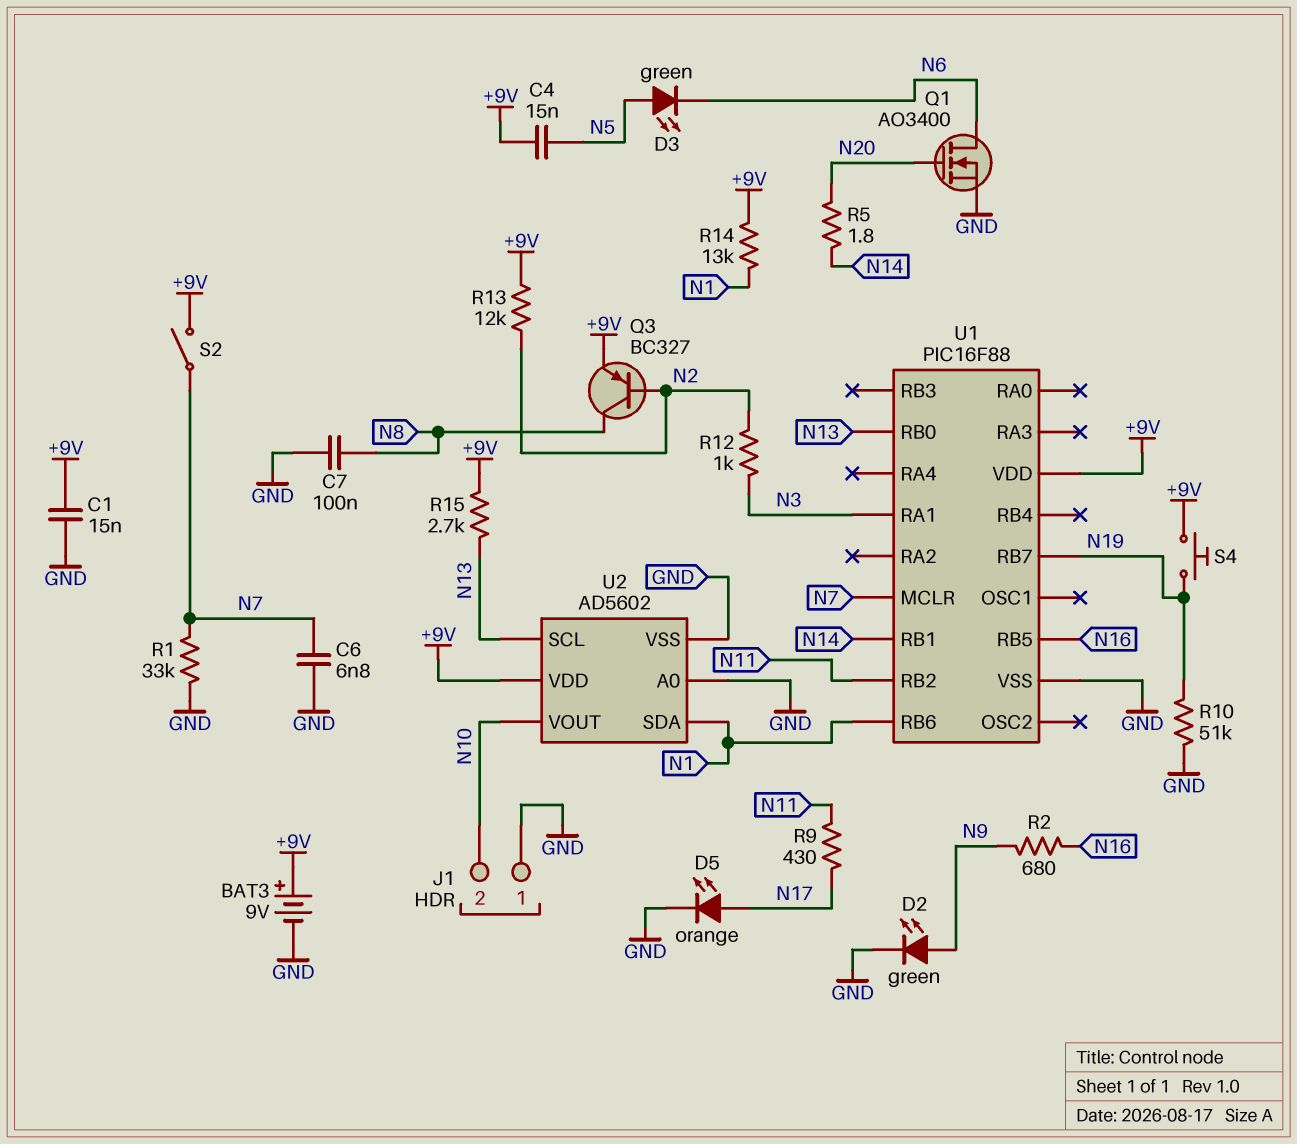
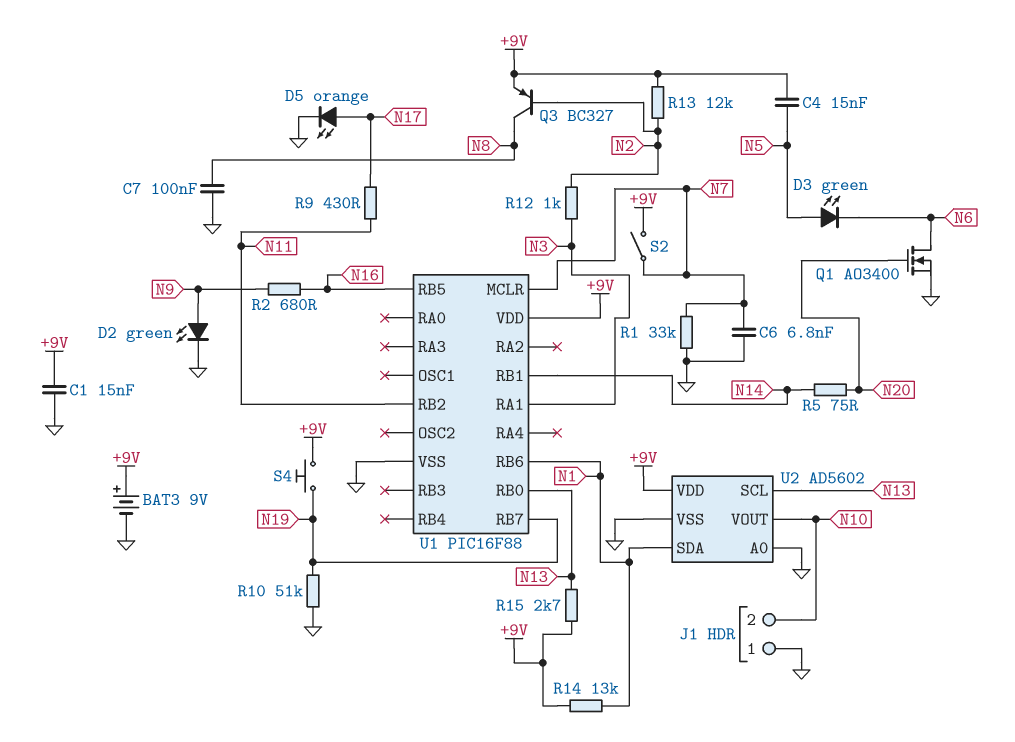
R5: 1.8 (N14, N20) -> 75 (N14, N20)

